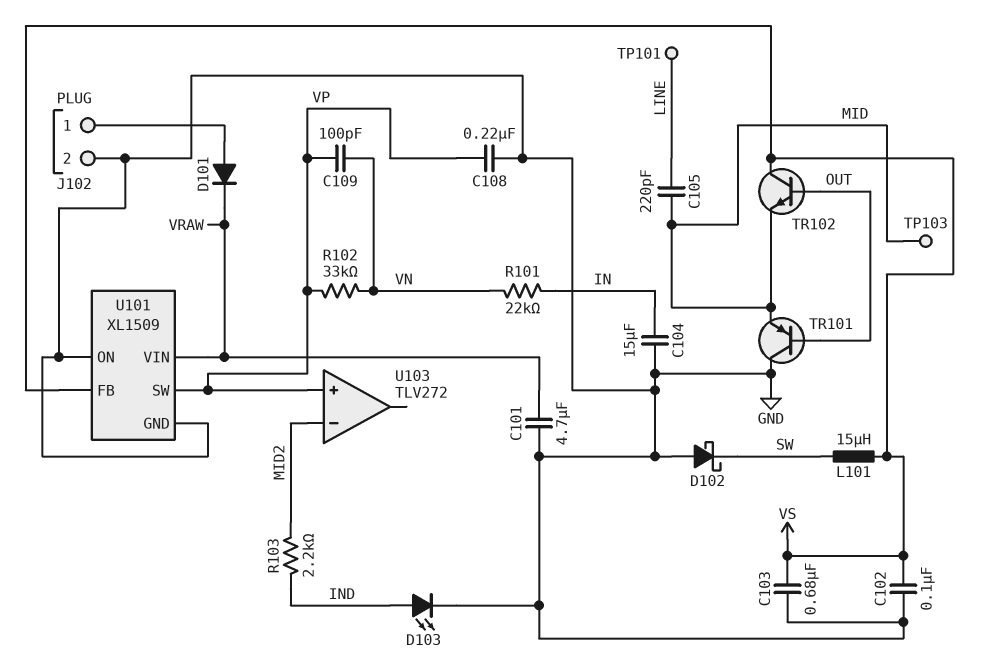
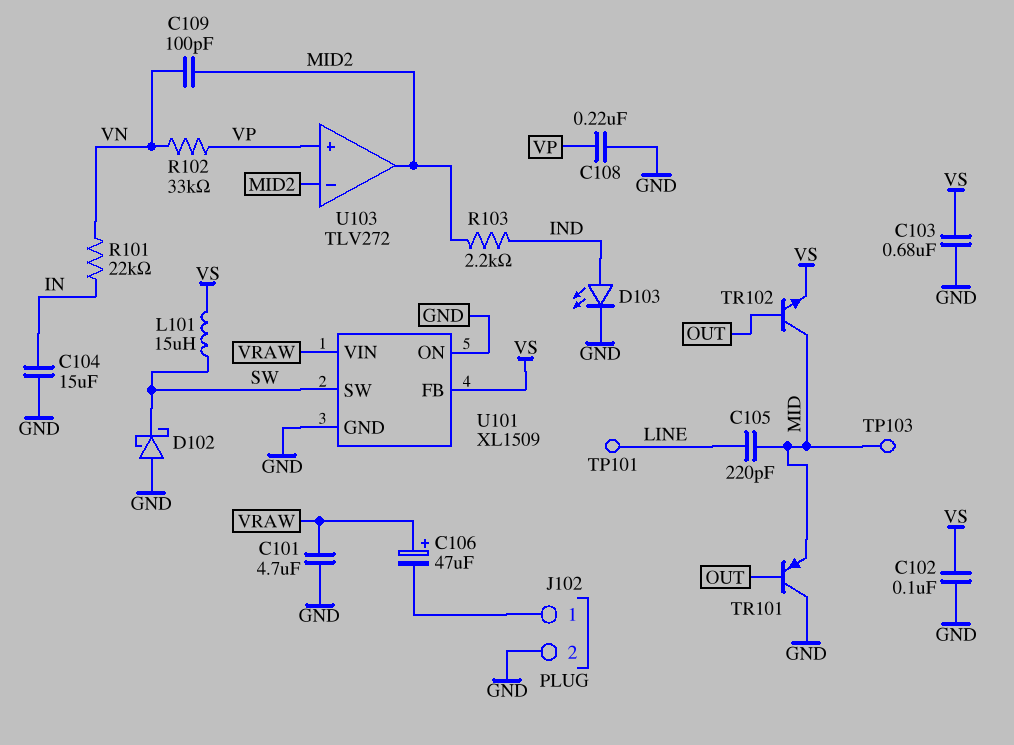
C106: none -> 47uF (plus VRAW, minus J102/1)
C109: 100pF (VN, VP) -> 100pF (MID2, VN)
D101: diode (A J102/1, K VRAW) -> none
TR102: NPN (B OUT, C VS, E MID) -> NPN (B OUT, C MID, E VS)
U101 pin SW: VP -> SW
U103 pin out: none -> MID2

